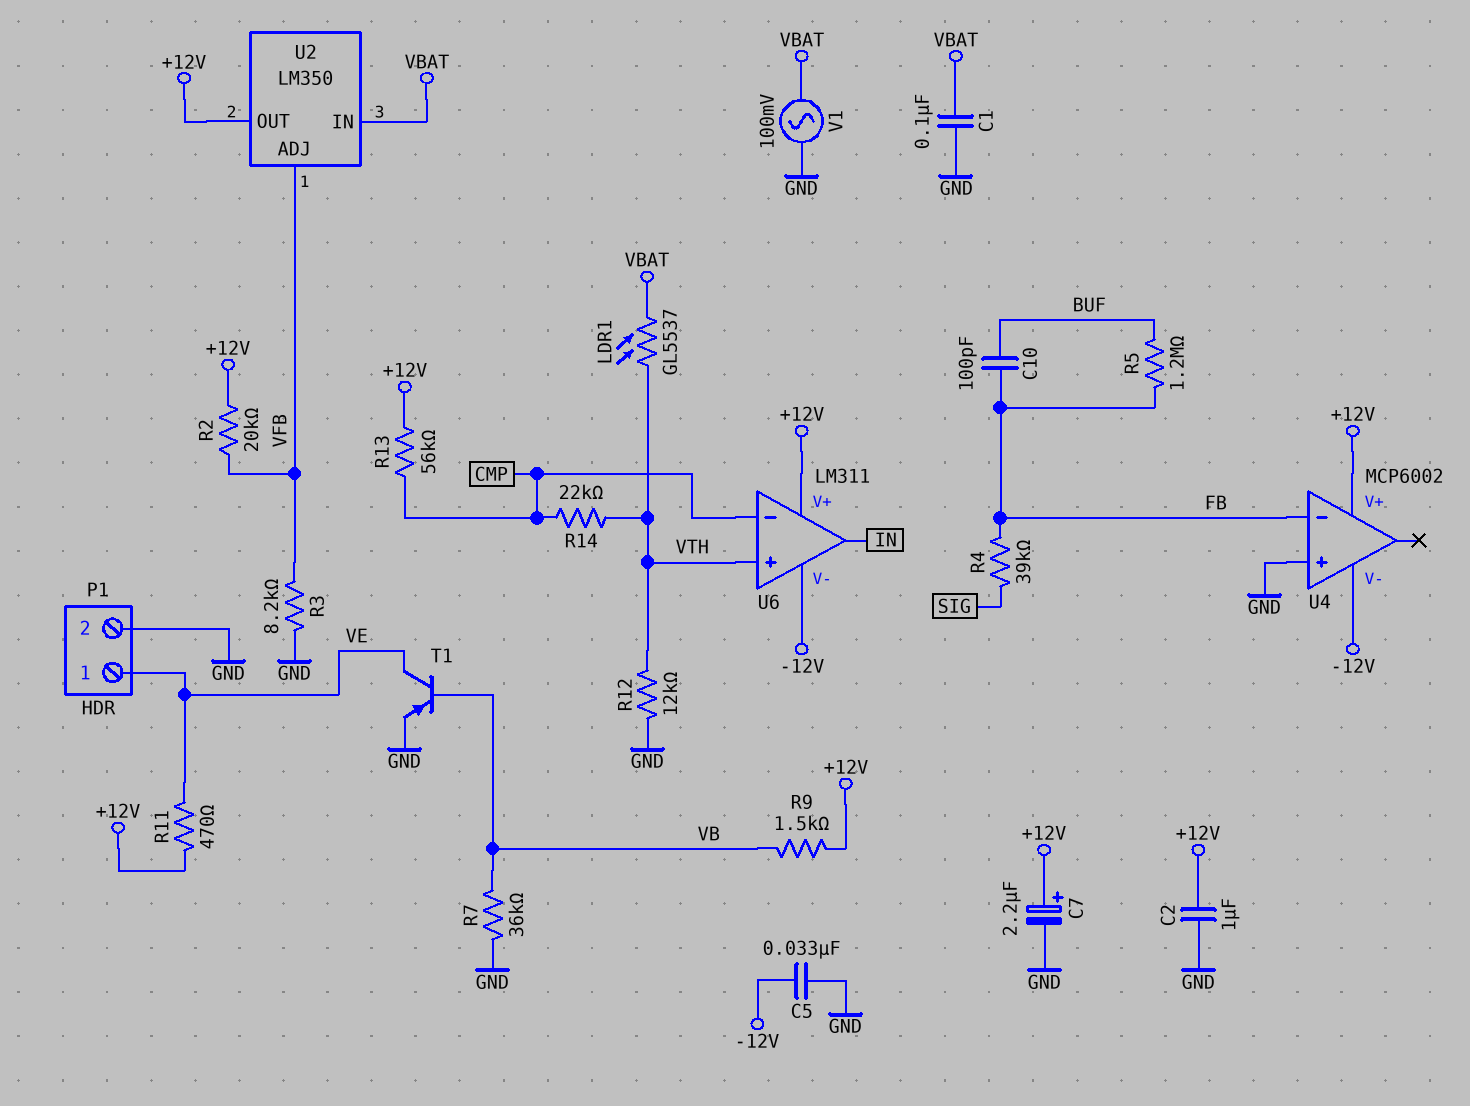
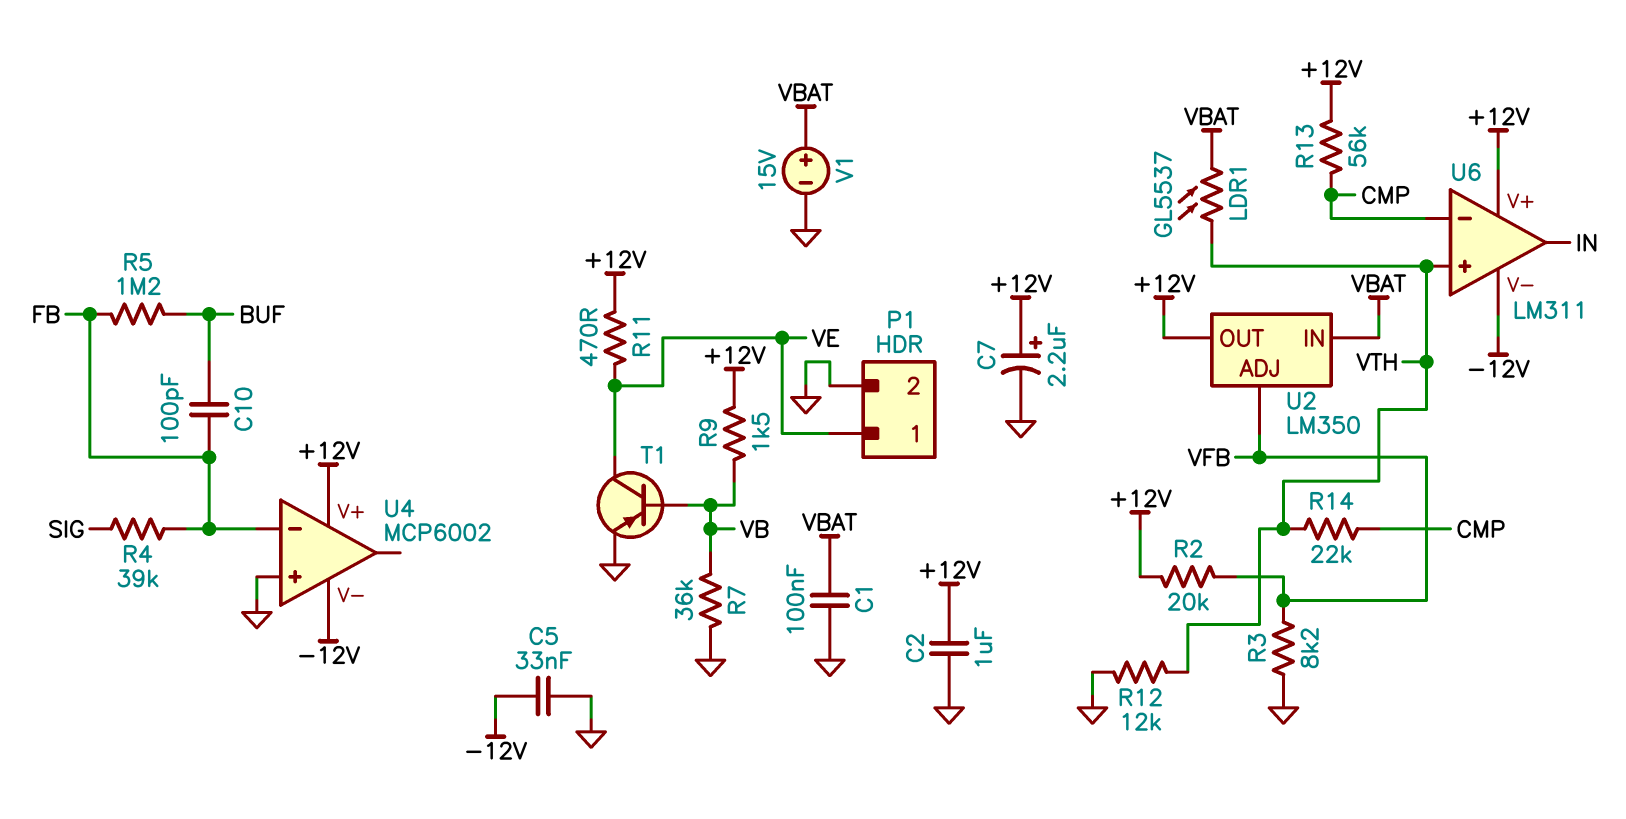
V1: AC 100mV (GND, VBAT) -> 15V (plus VBAT, minus GND)

